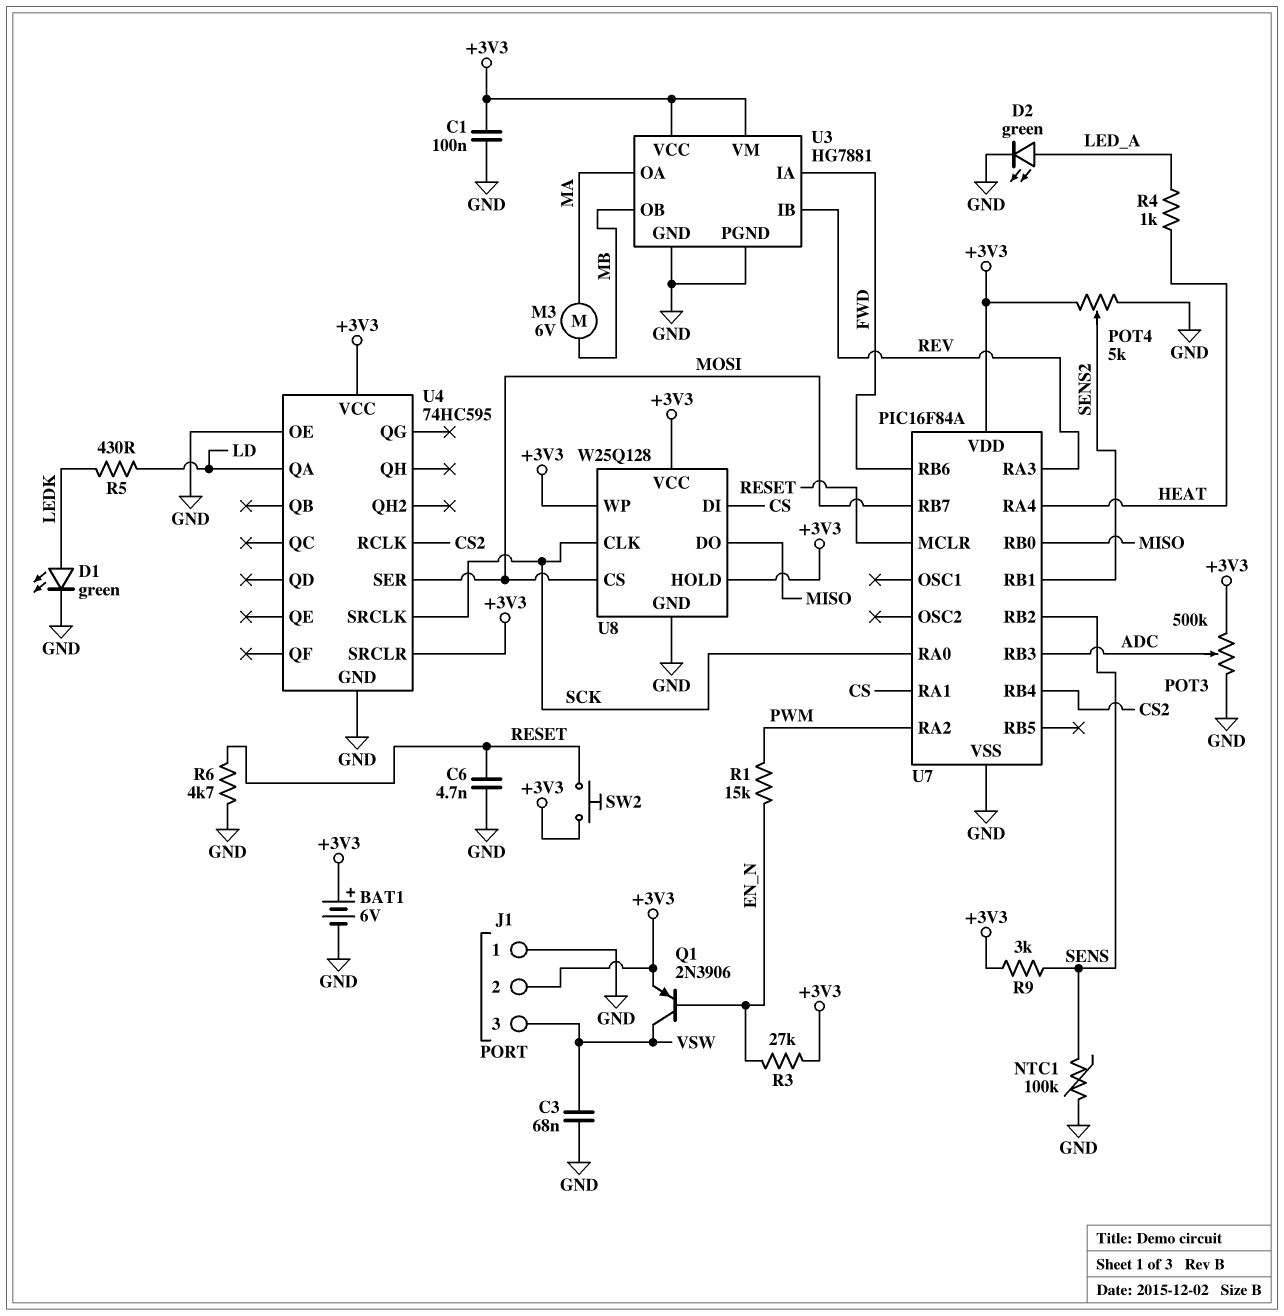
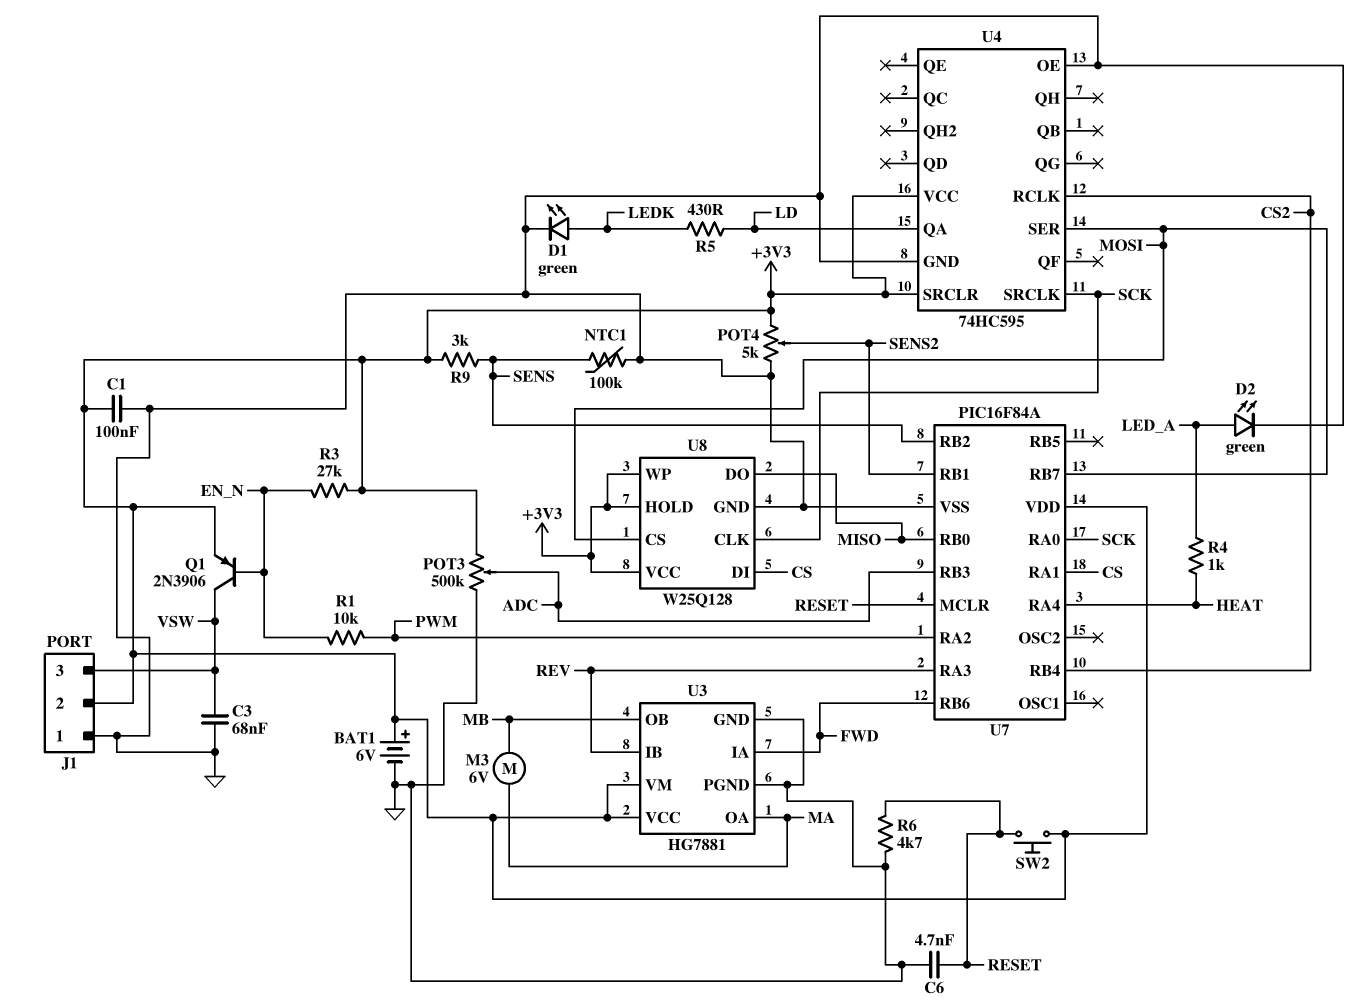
R1: 15k (EN_N, PWM) -> 10k (EN_N, PWM)

